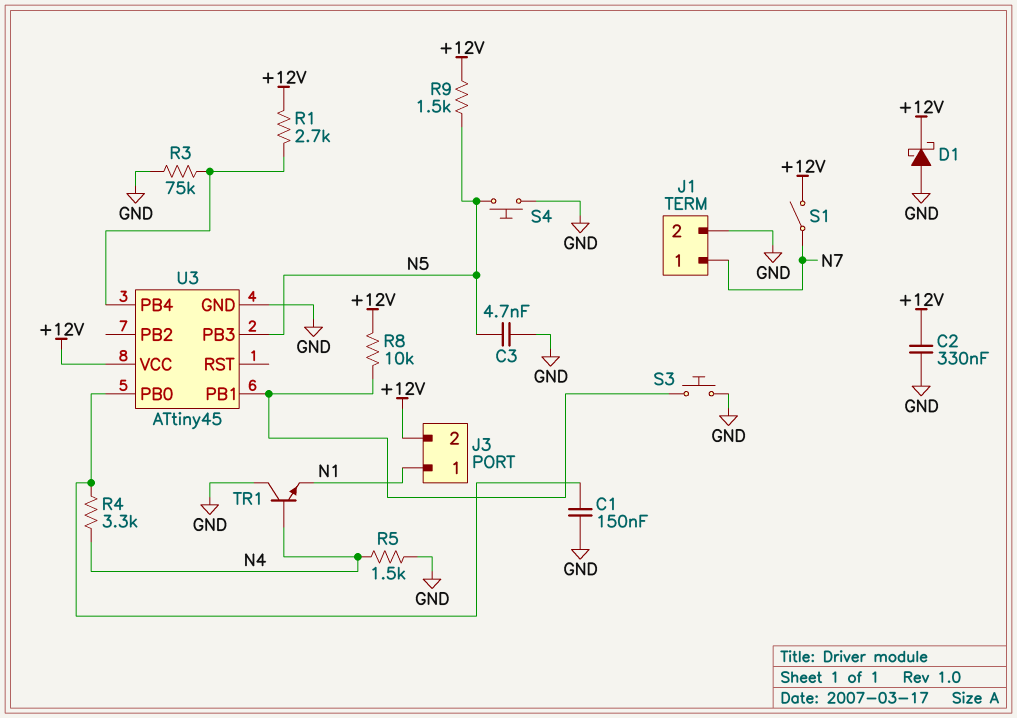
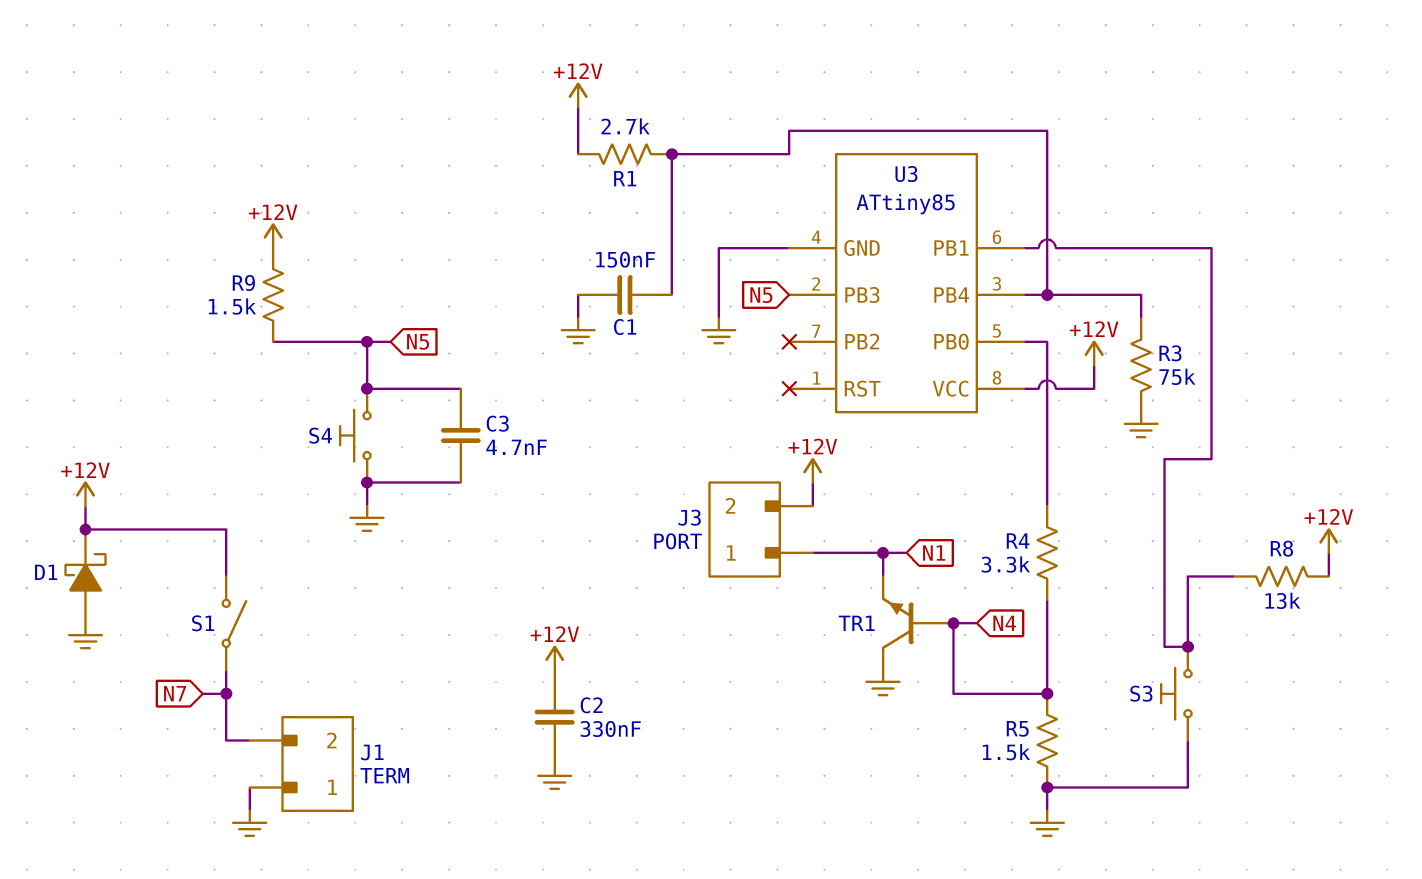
C1: 150nF (GND, U3/PB0) -> 150nF (GND, U3/PB4)
J1 pin 1: N7 -> GND
J1 pin 2: GND -> N7
R8: 10k (+12V, U3/PB1) -> 13k (+12V, U3/PB1)
U3: ATtiny45 -> ATtiny85

